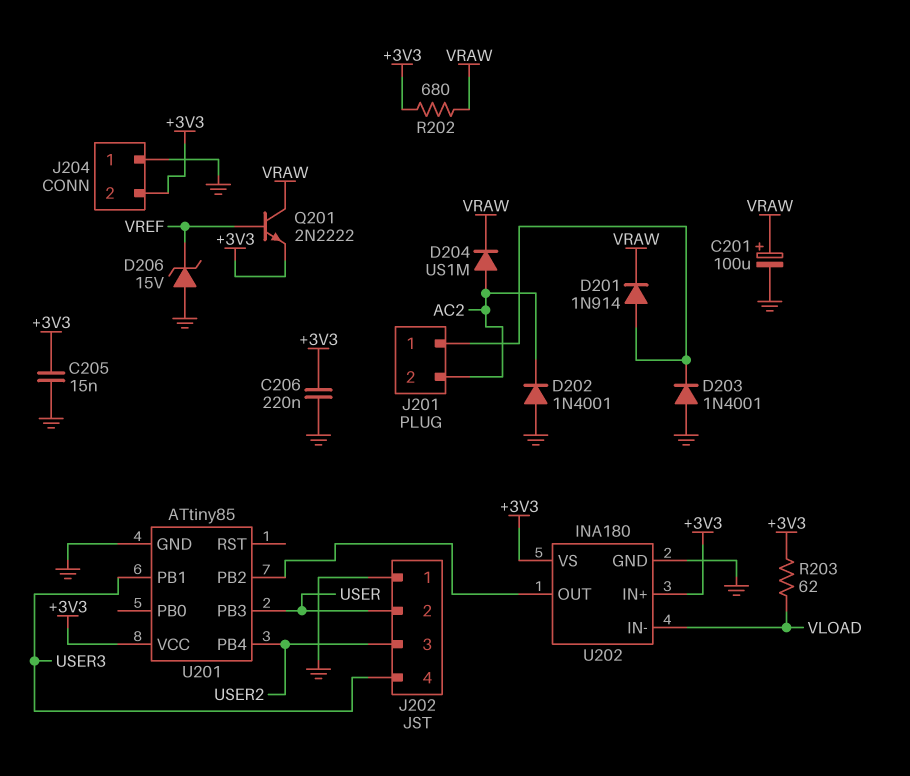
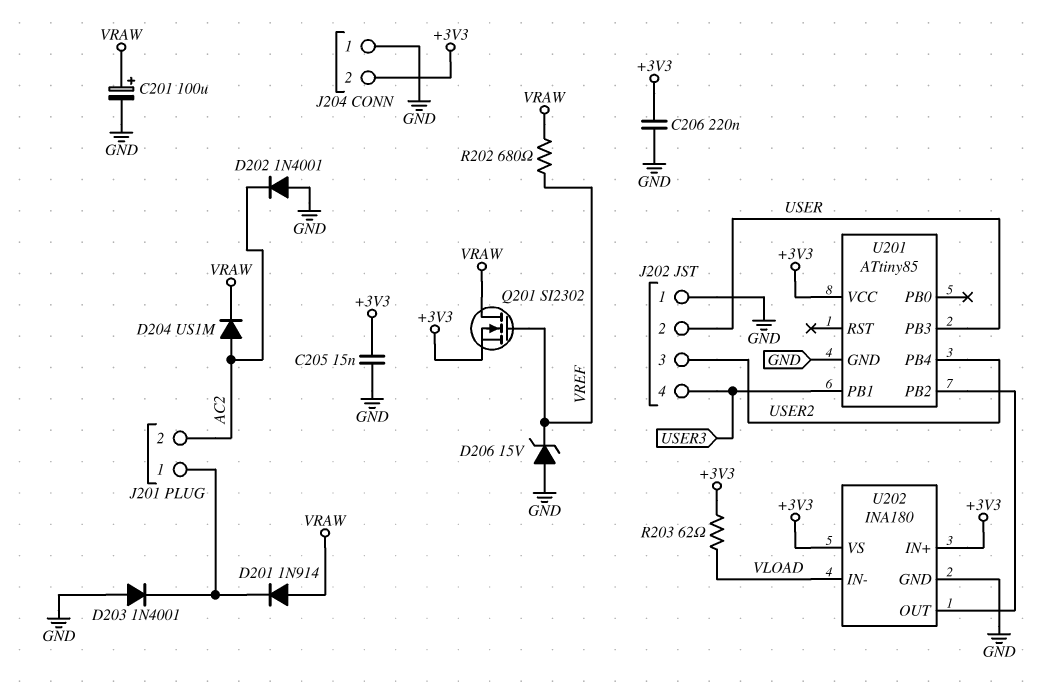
D201: diode 1N914 (A J201/1, K VRAW) -> diode 1N914 (A VRAW, K J201/1)
Q201: NPN 2N2222 (B VREF, C VRAW, E +3V3) -> NMOS SI2302 (G VREF, D VRAW, S +3V3)
R202: 680 (+3V3, VRAW) -> 680 (VRAW, VREF)

